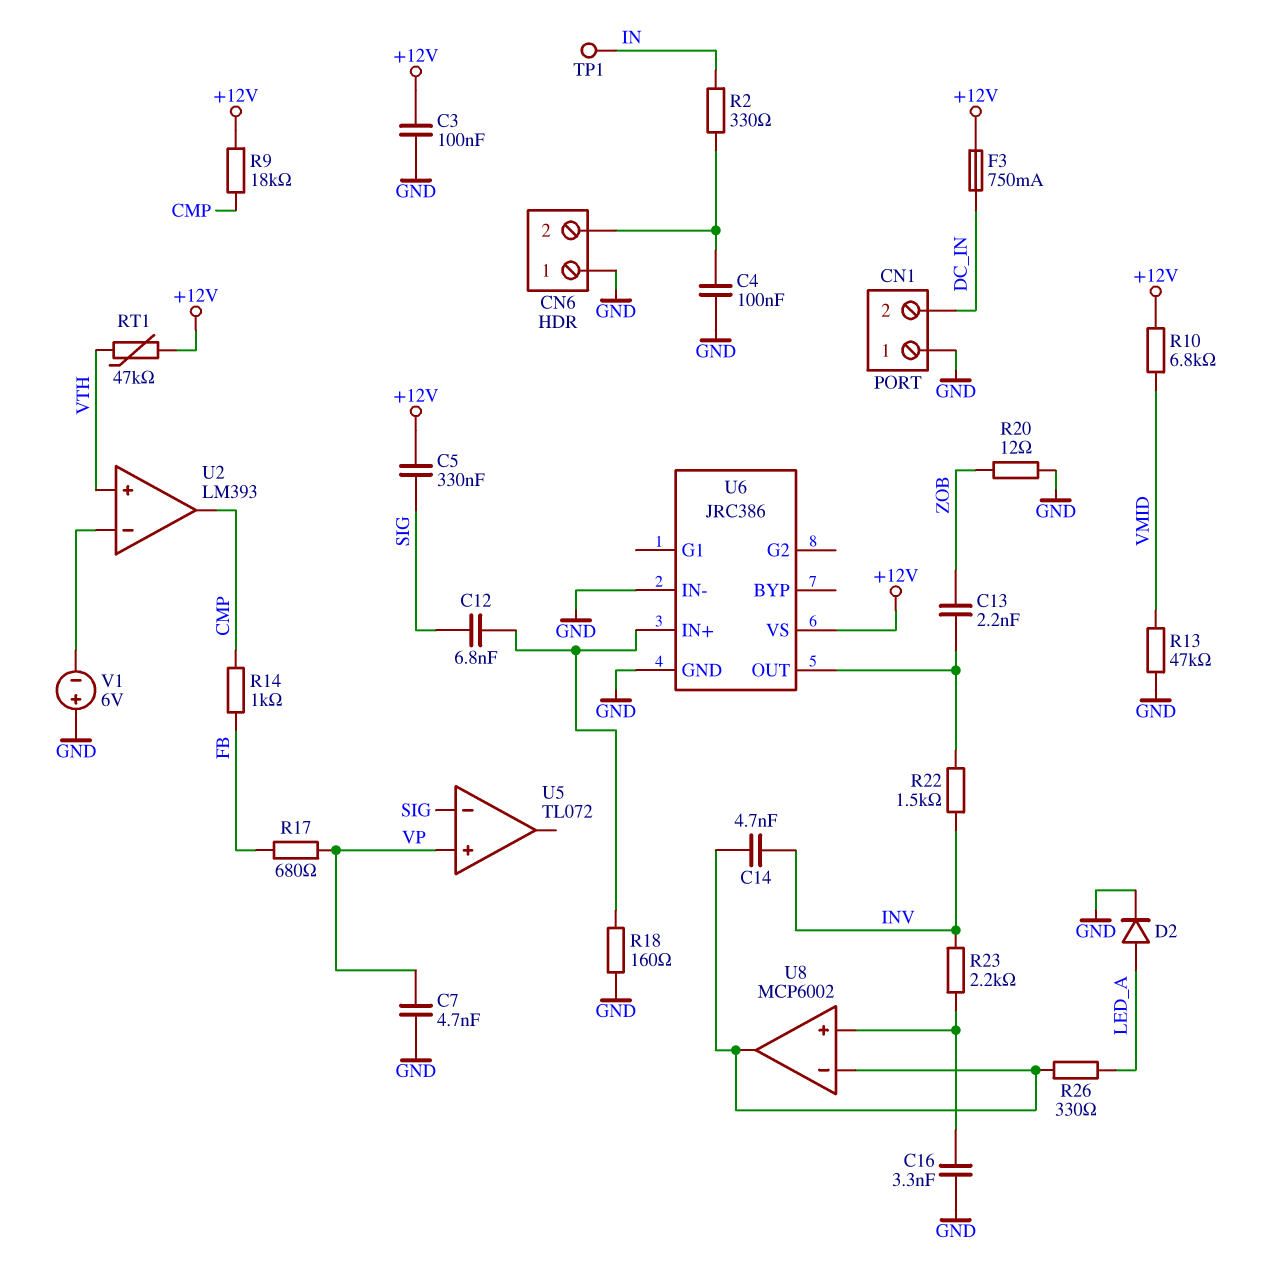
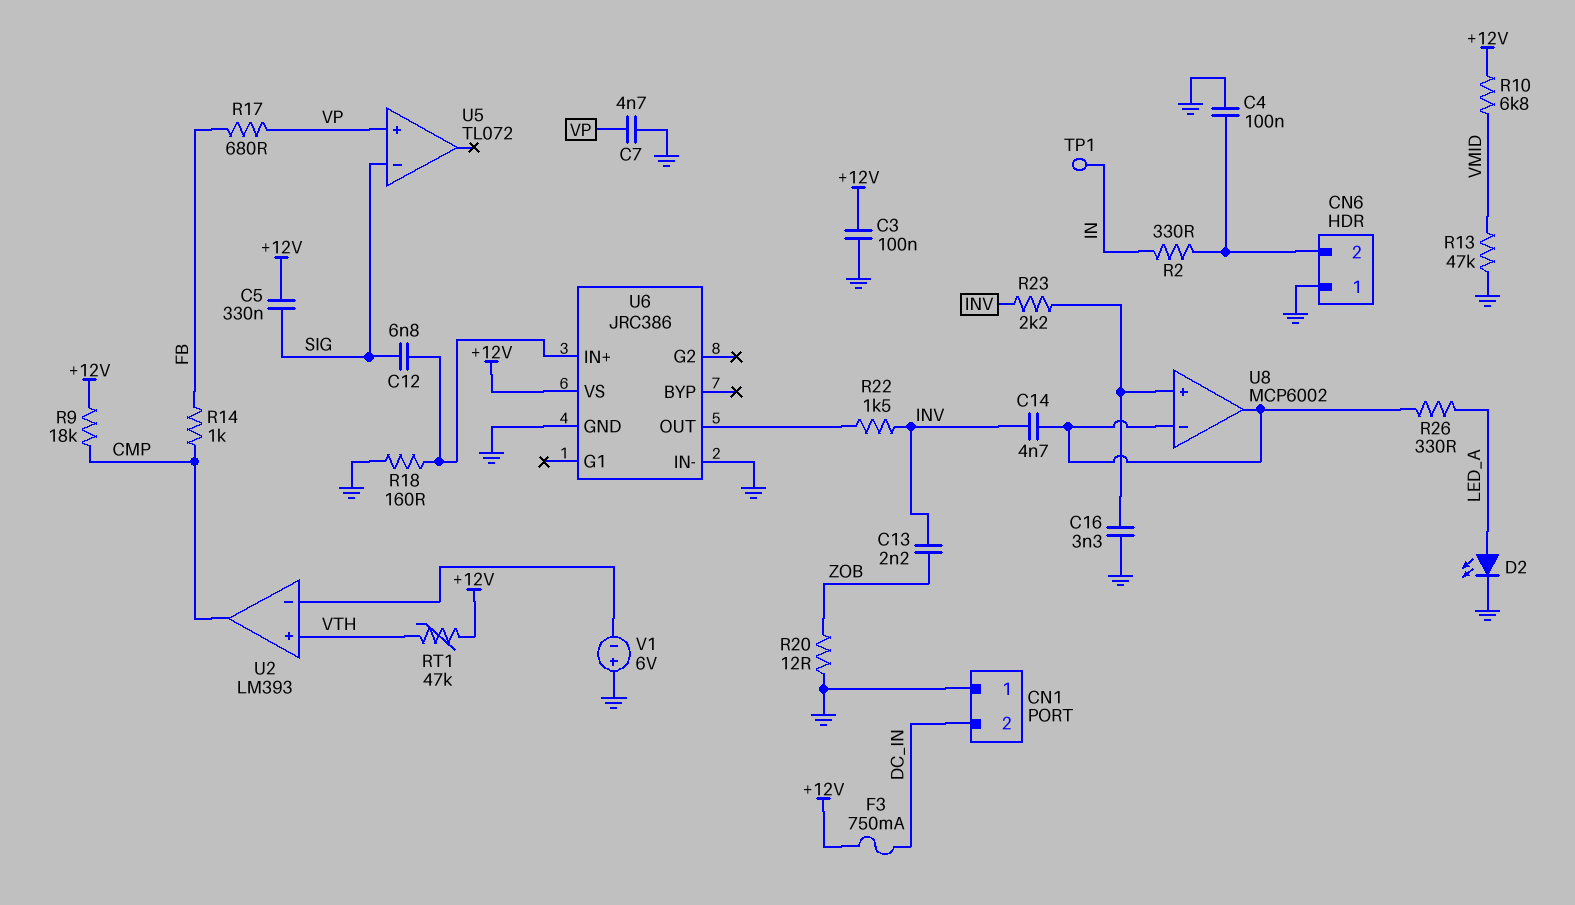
C13: 2.2nF (U6/OUT, ZOB) -> 2.2nF (INV, ZOB)
D2: diode (A LED_A, K GND) -> LED (A LED_A, K GND)

